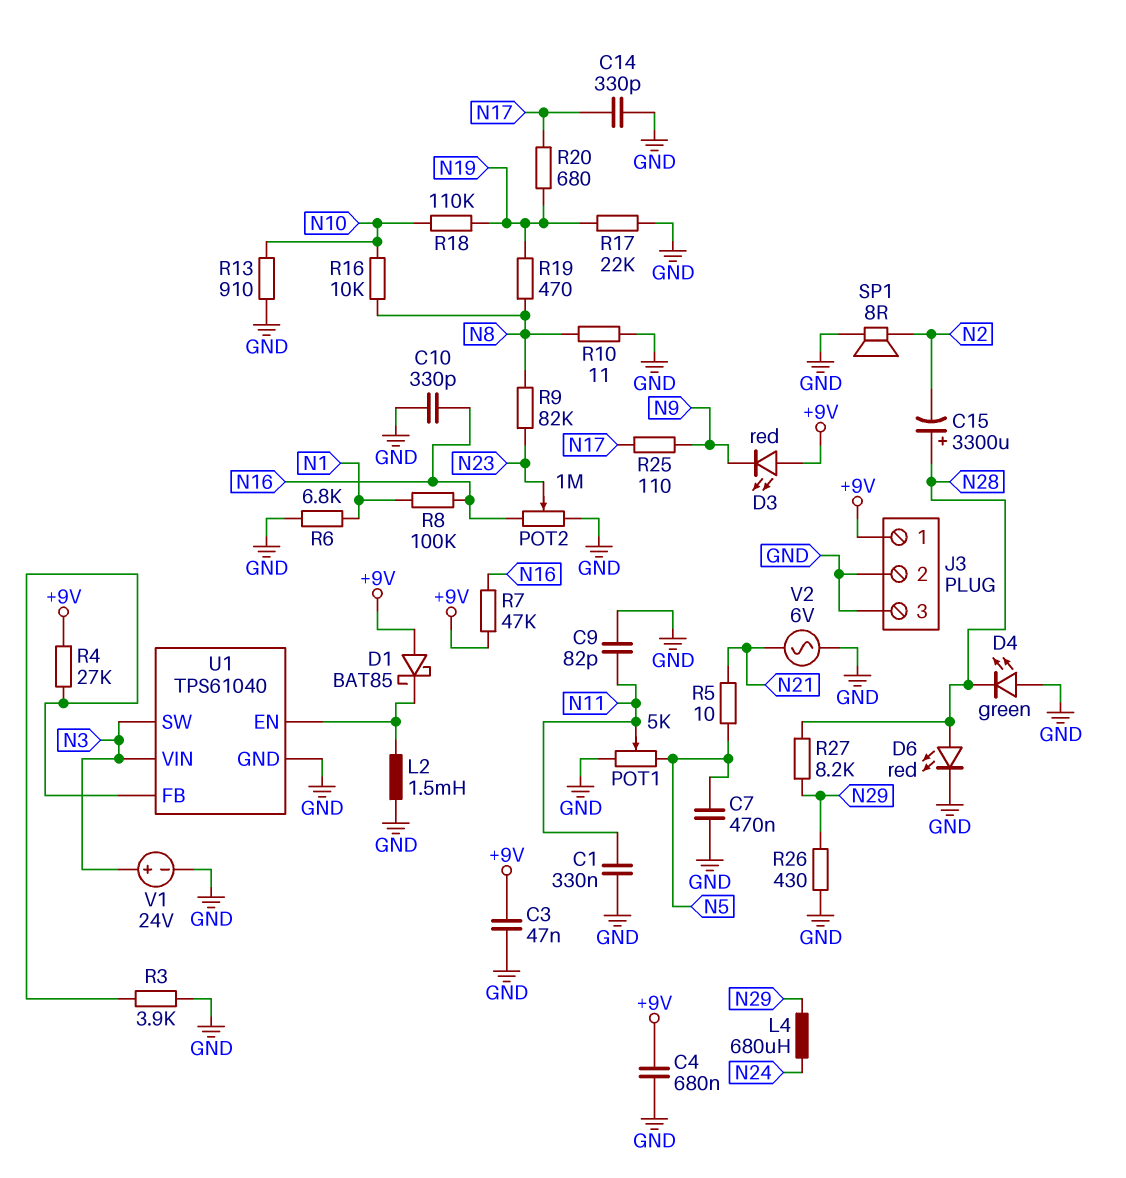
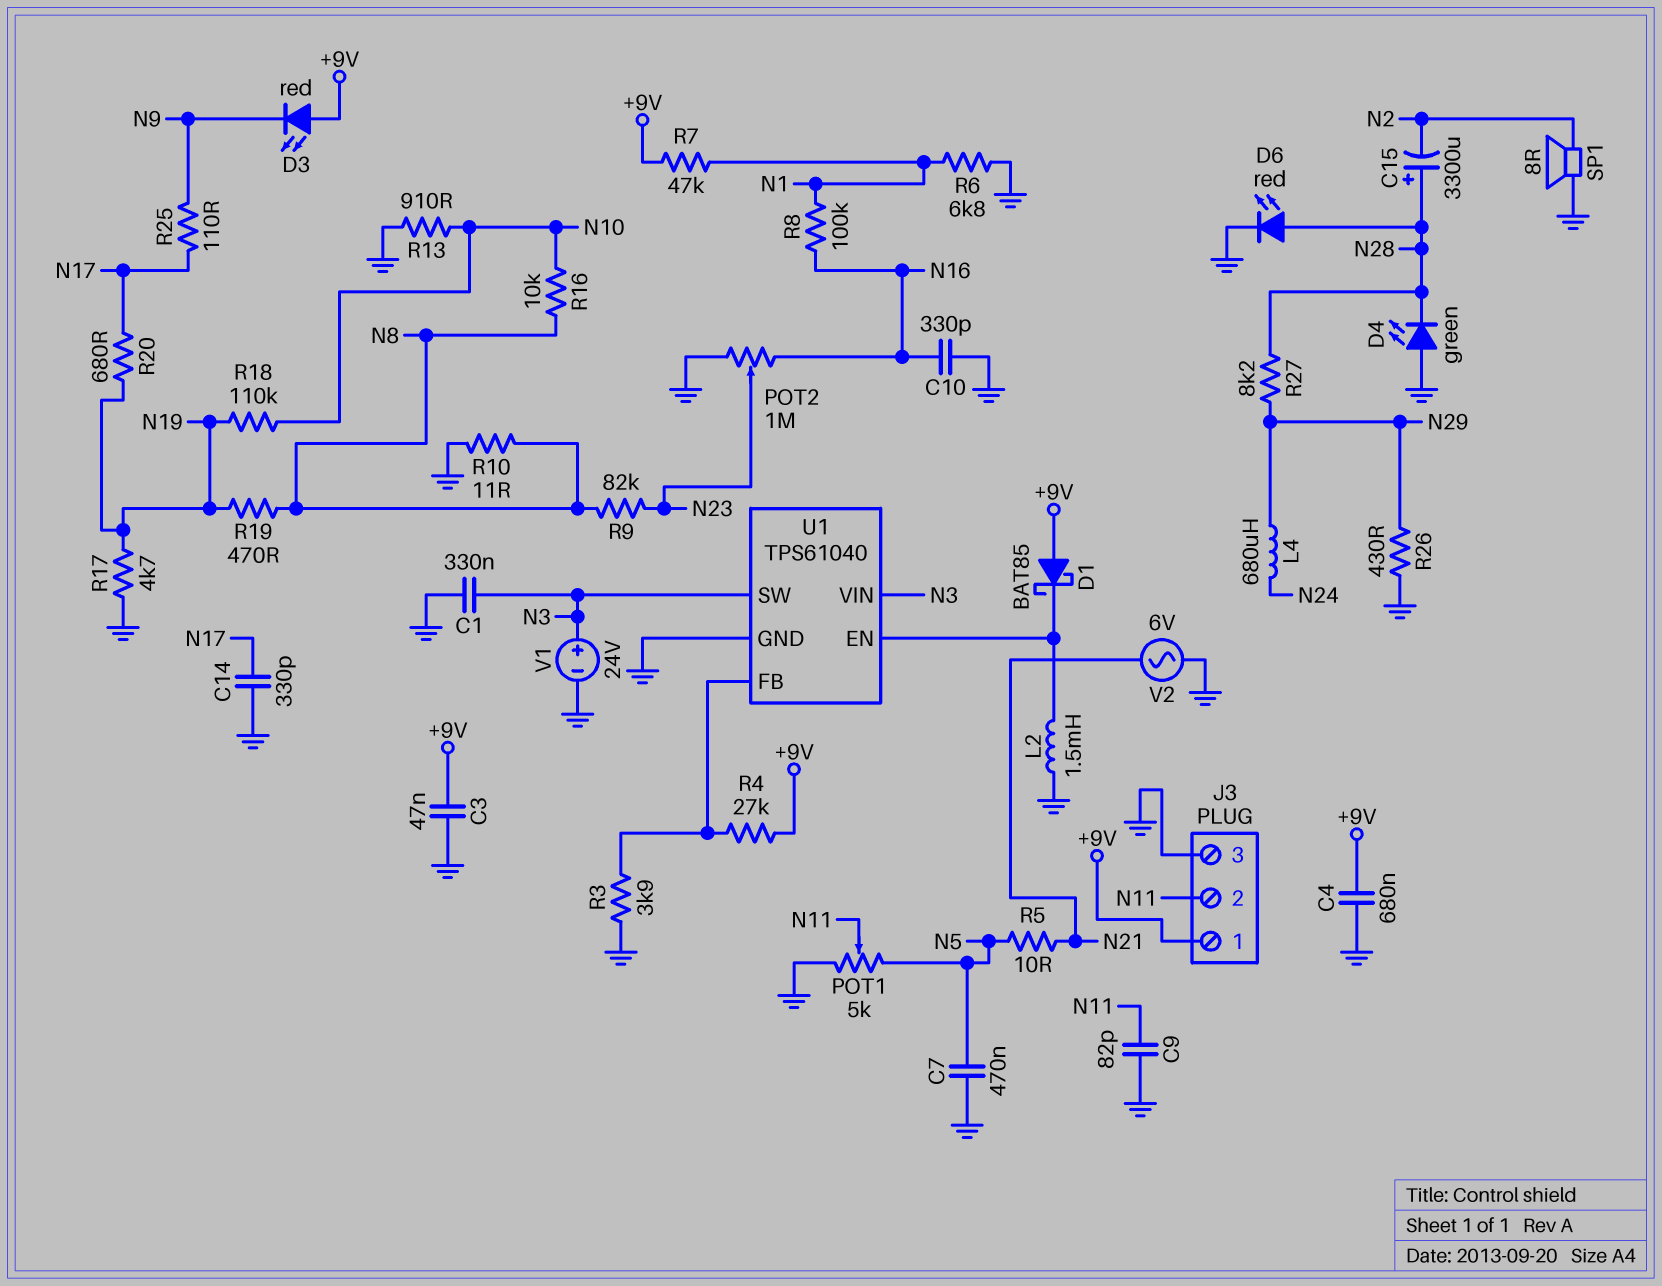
C1: 330nF (GND, N11) -> 330nF (GND, N3)
J3 pin 2: GND -> N11
R7: 47k (+9V, N16) -> 47k (+9V, N1)
R17: 22k (GND, N19) -> 4.7k (GND, N19)

